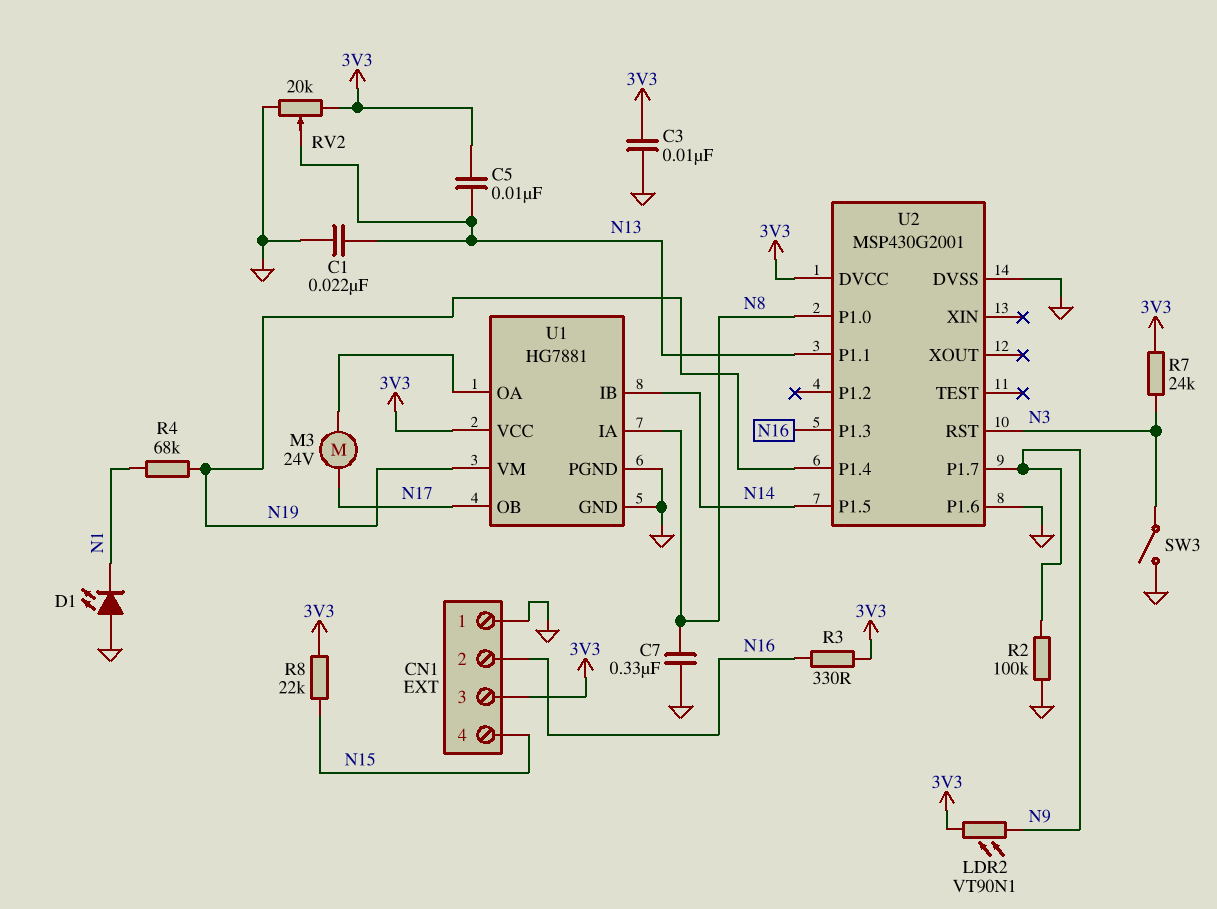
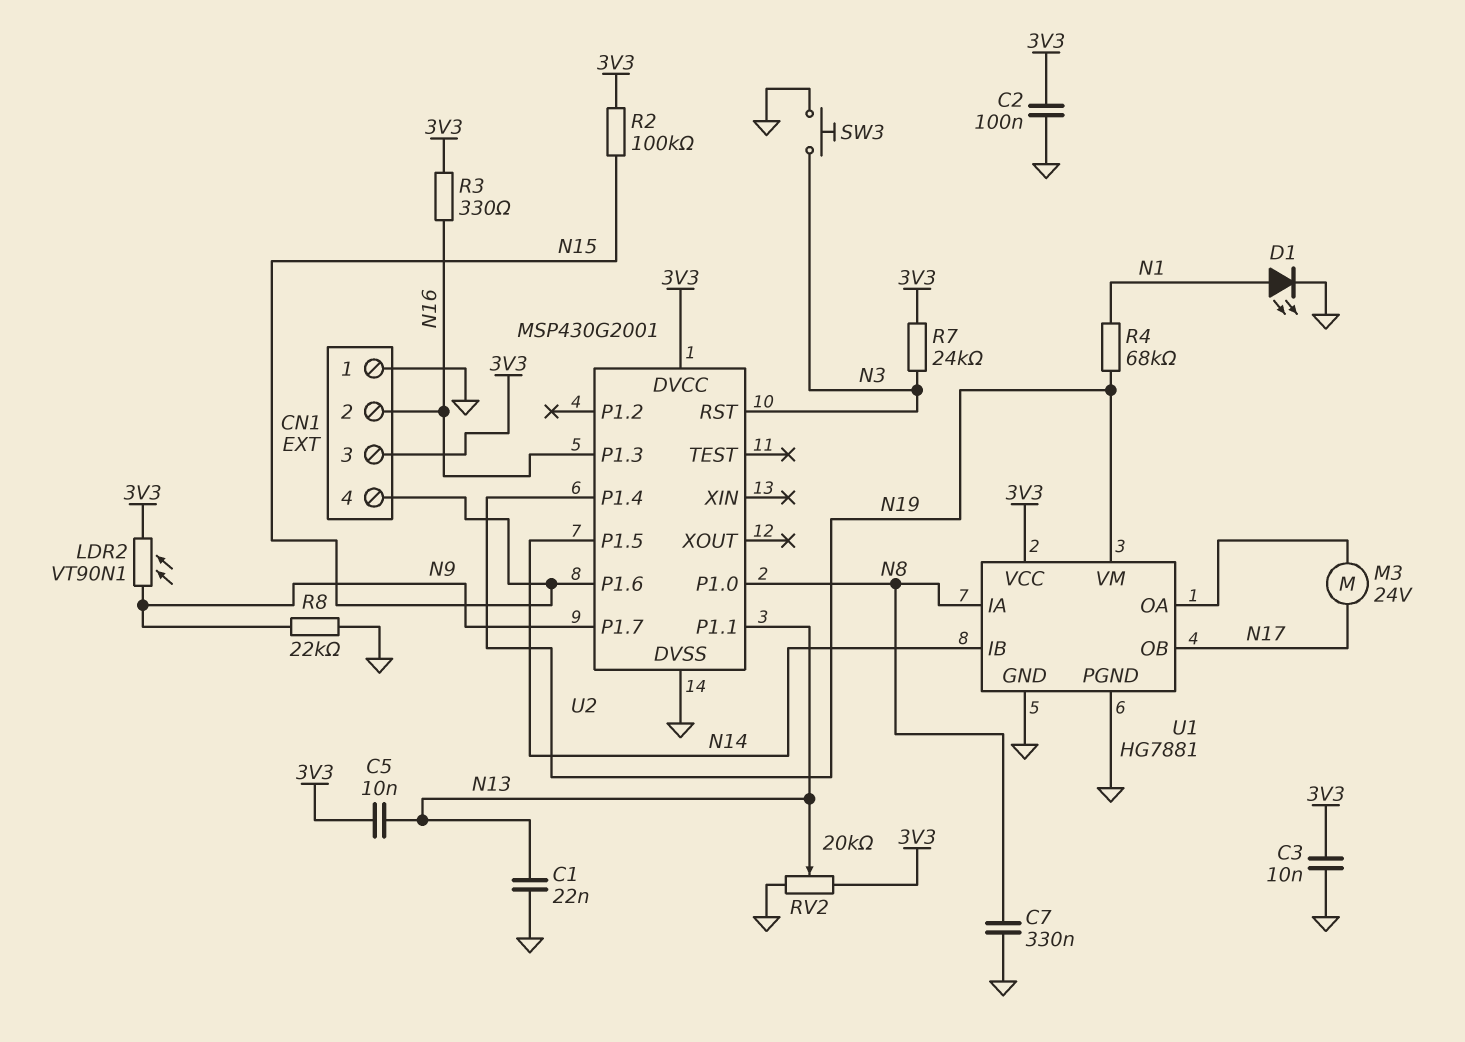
C2: none -> 100nF (3V3, GND)
D1: LED (A GND, K N1) -> LED (A N1, K GND)
R2: 100k (GND, N9) -> 100k (3V3, N15)
R8: 22k (3V3, N15) -> 22k (GND, N9)
SW3: switch (GND, N3) -> button (GND, N3)
U2 pin P1.6: GND -> N15

